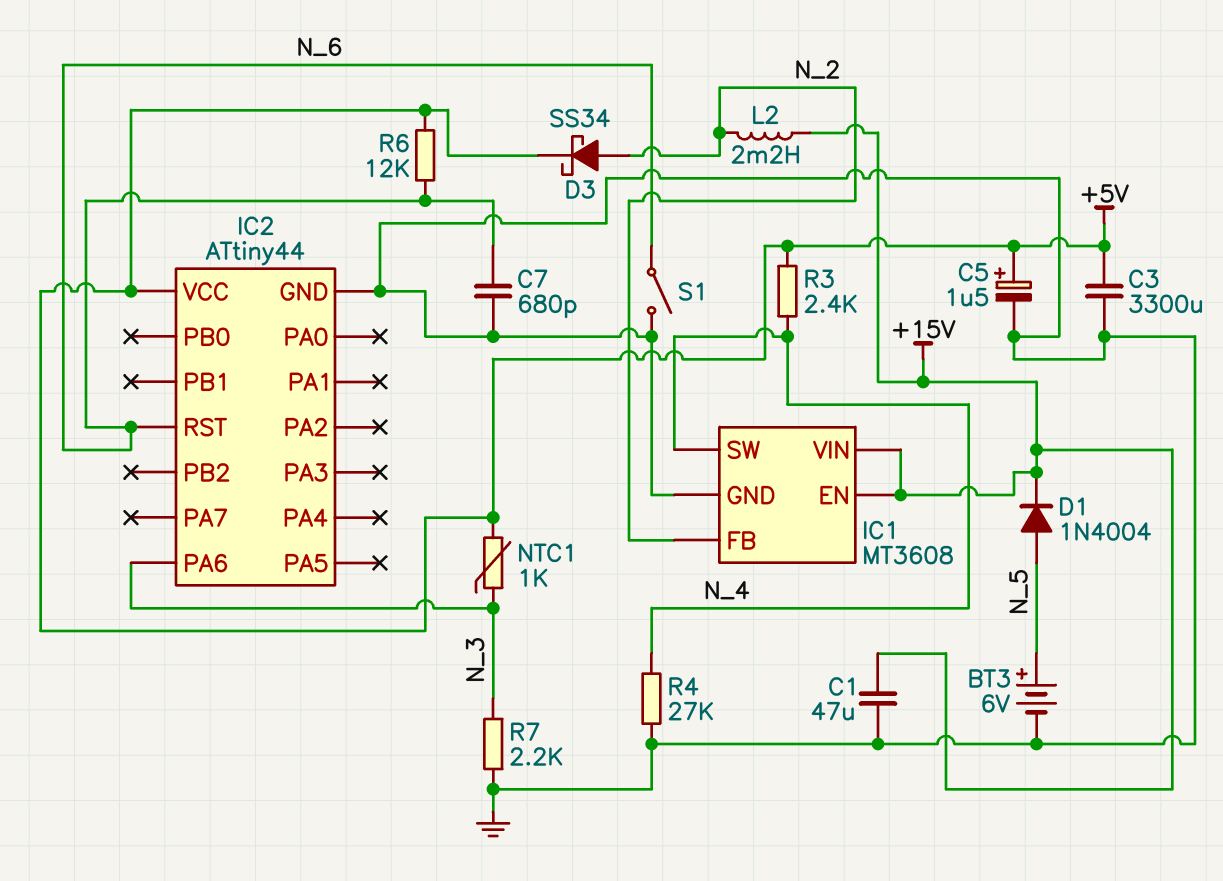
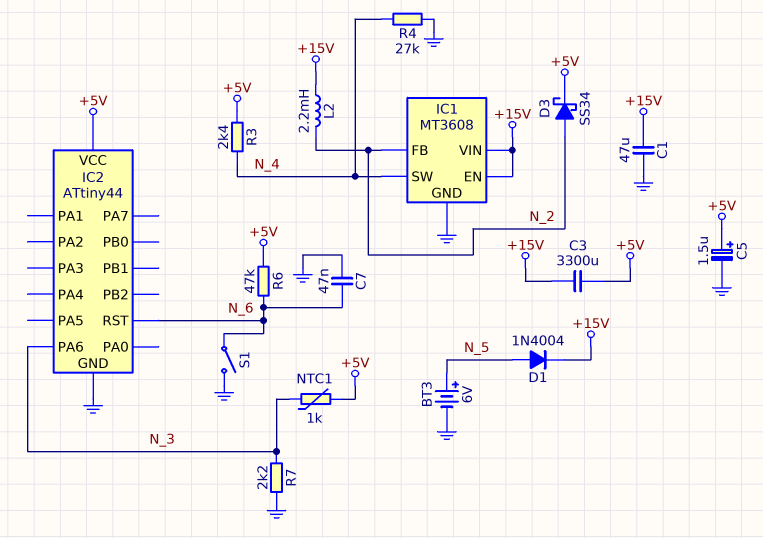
C3: 3300uF (+5V, GND) -> 3300uF (+5V, +15V)
C7: 680pF (GND, N_6) -> 47nF (GND, N_6)
R6: 12k (+5V, N_6) -> 47k (+5V, N_6)

